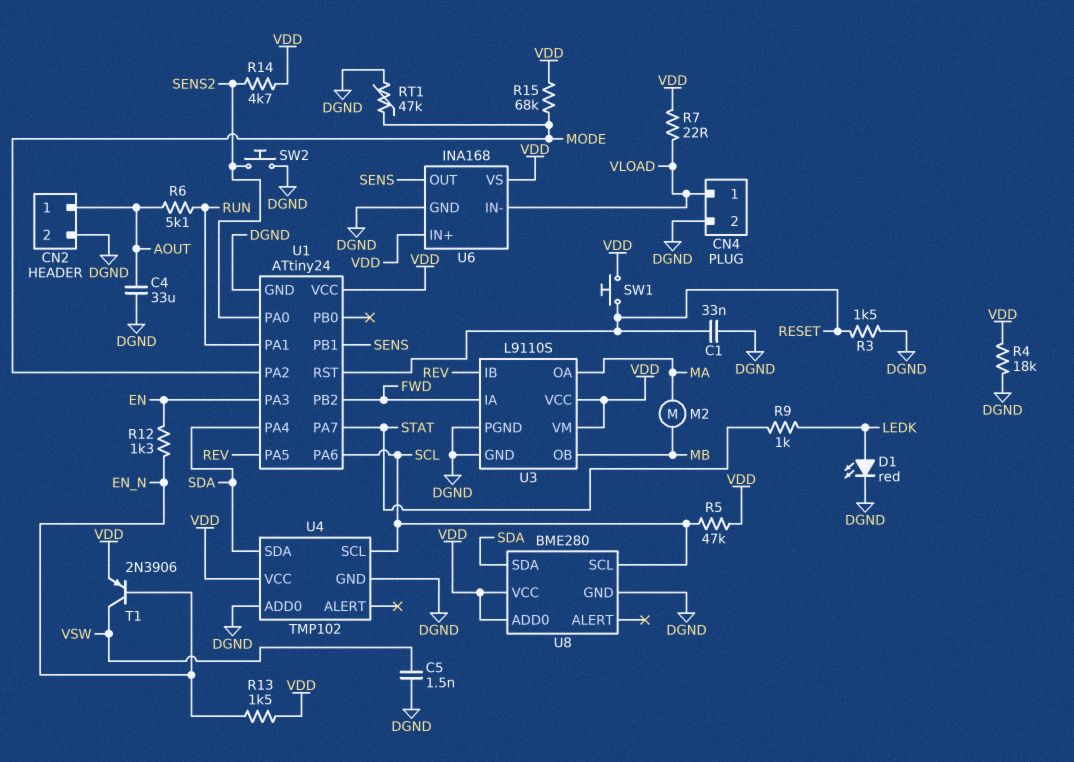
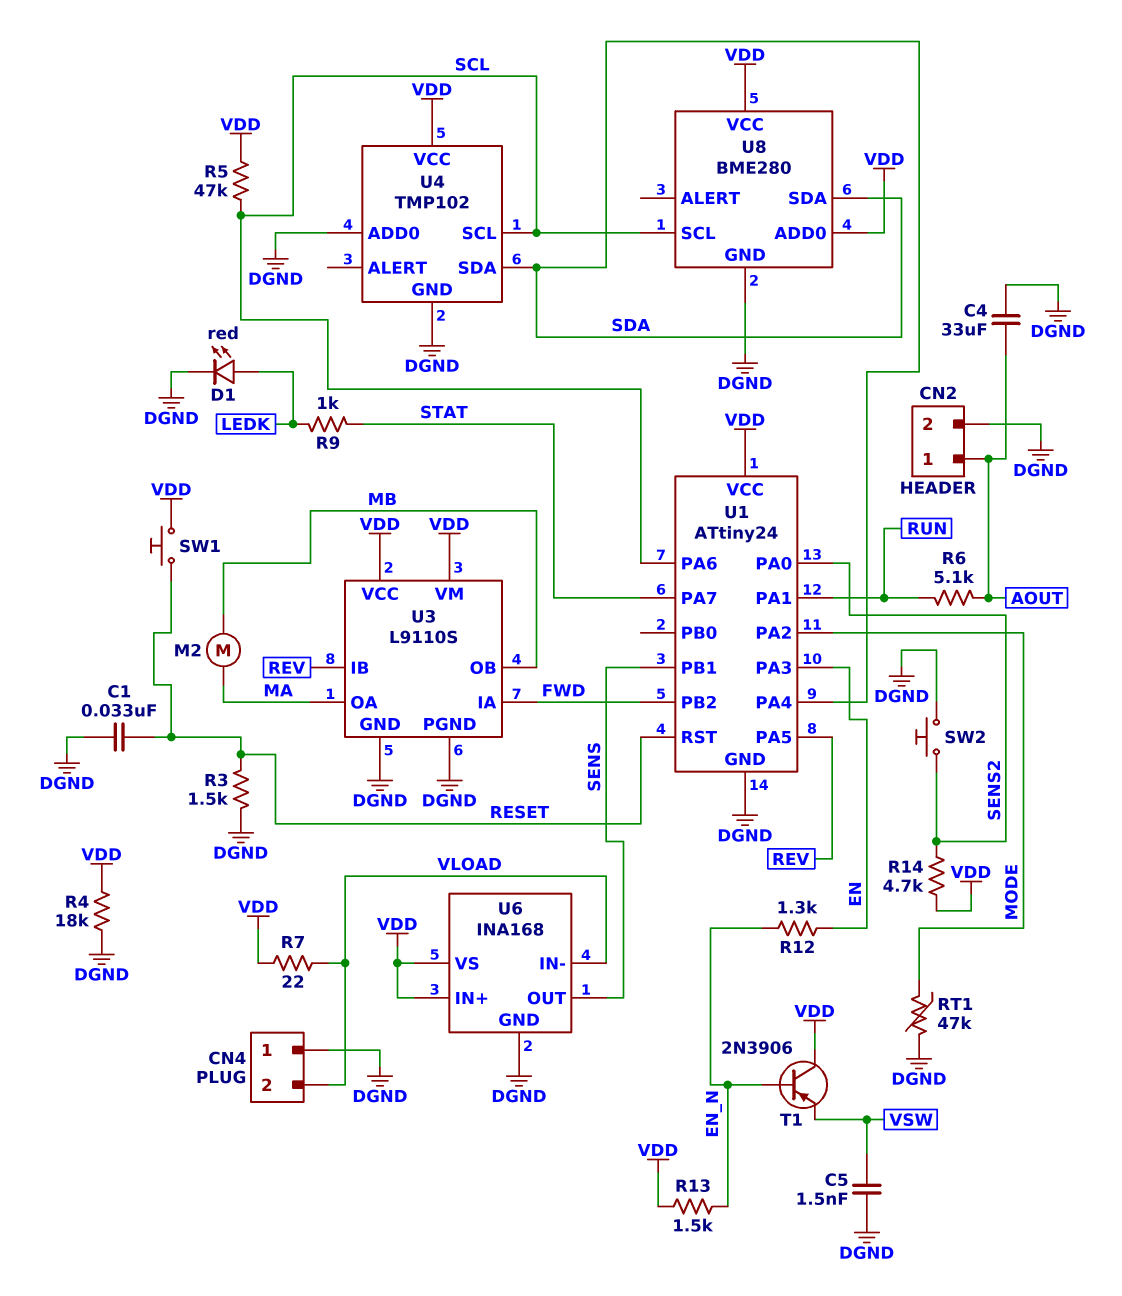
CN4 pin 1: VLOAD -> DGND
CN4 pin 2: DGND -> VLOAD
R15: 68k (MODE, VDD) -> none
T1: PNP 2N3906 (B EN_N, C VSW, E VDD) -> PNP 2N3906 (B EN_N, C VDD, E VSW)

